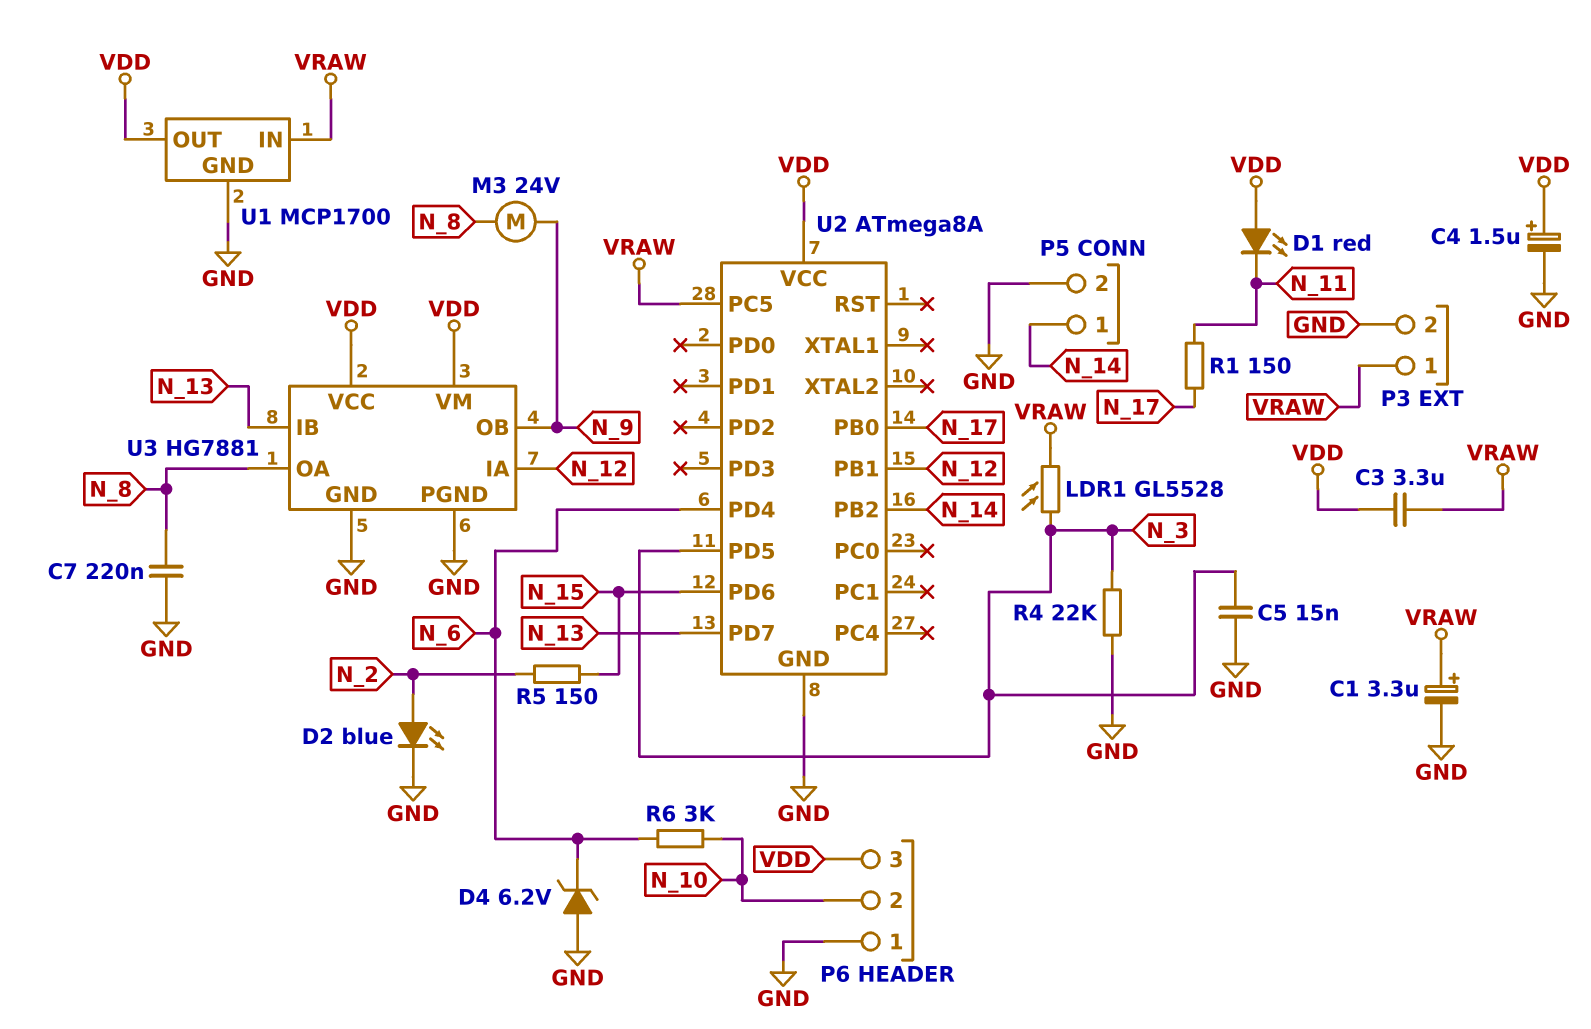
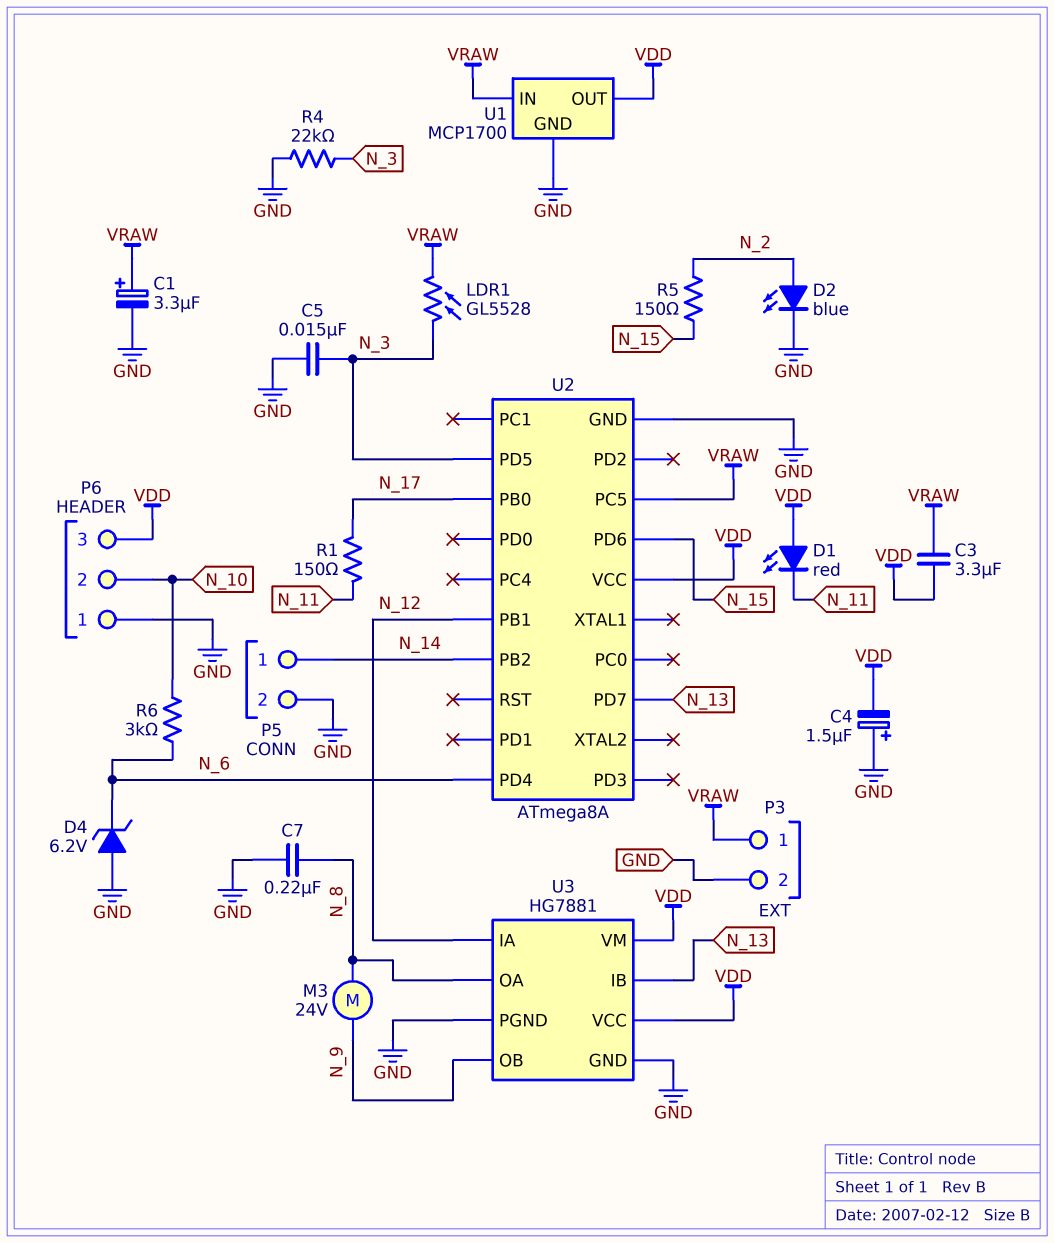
C4: 1.5uF (plus VDD, minus GND) -> 1.5uF (plus GND, minus VDD)

